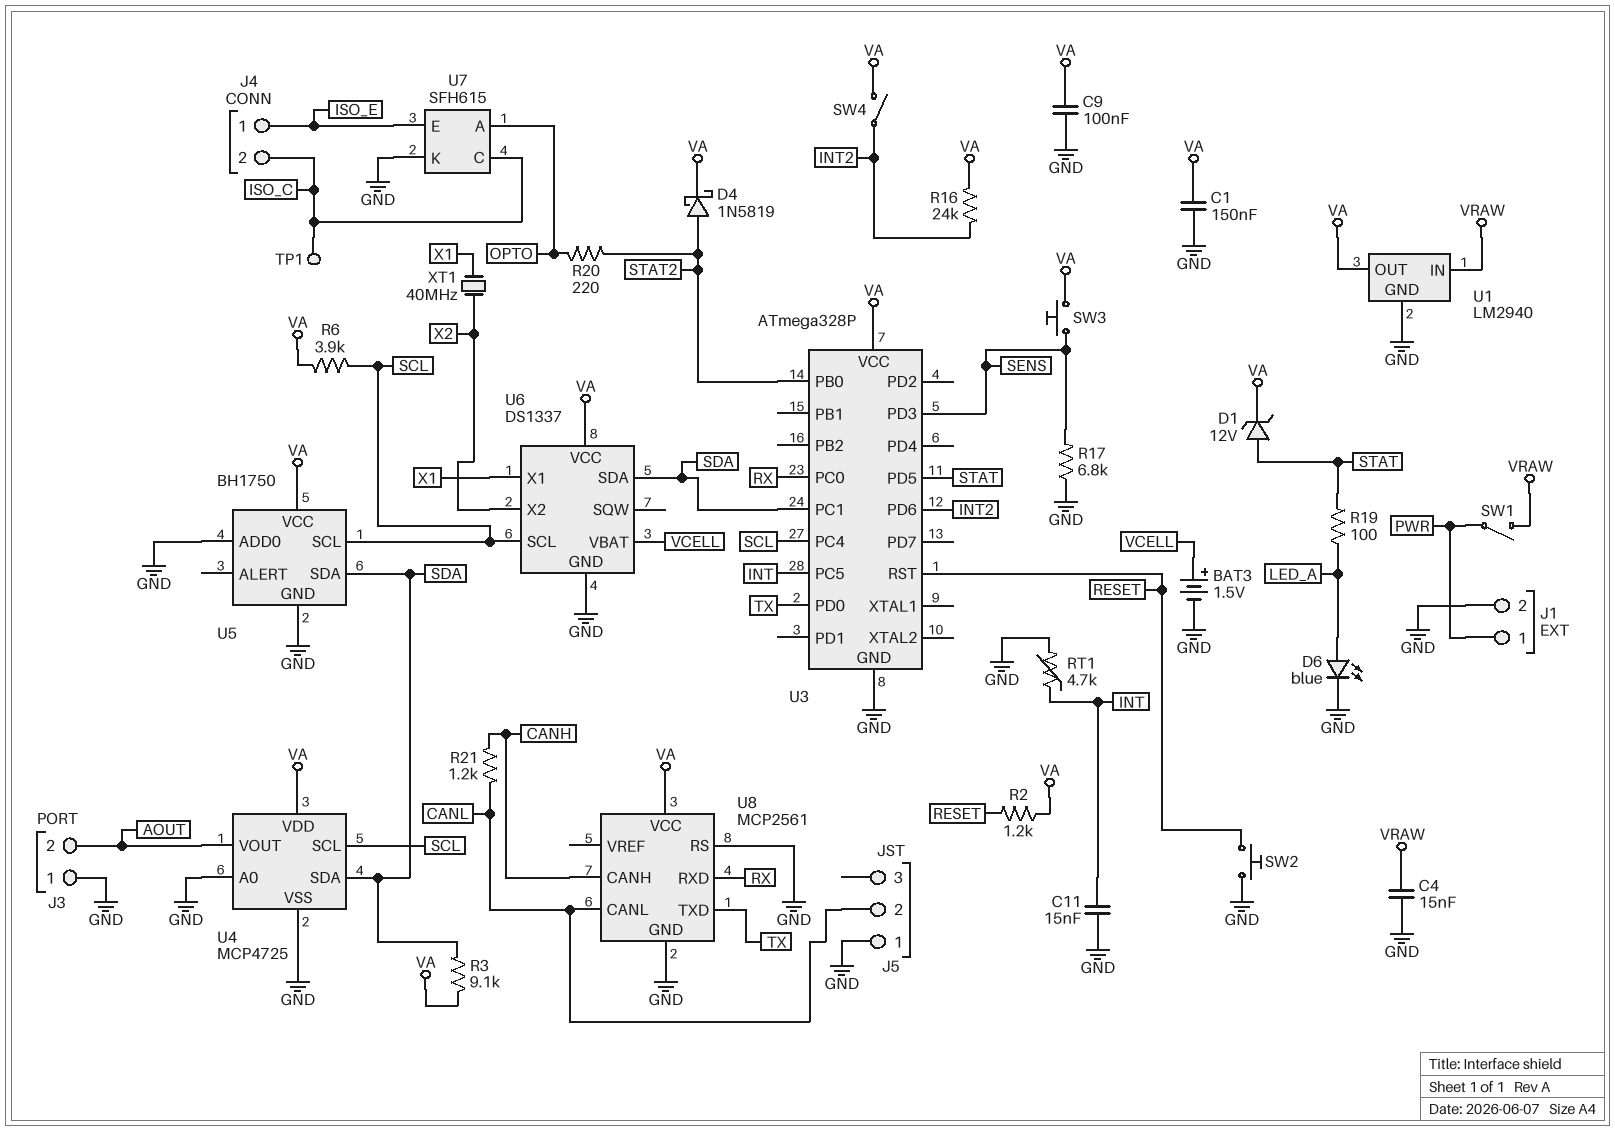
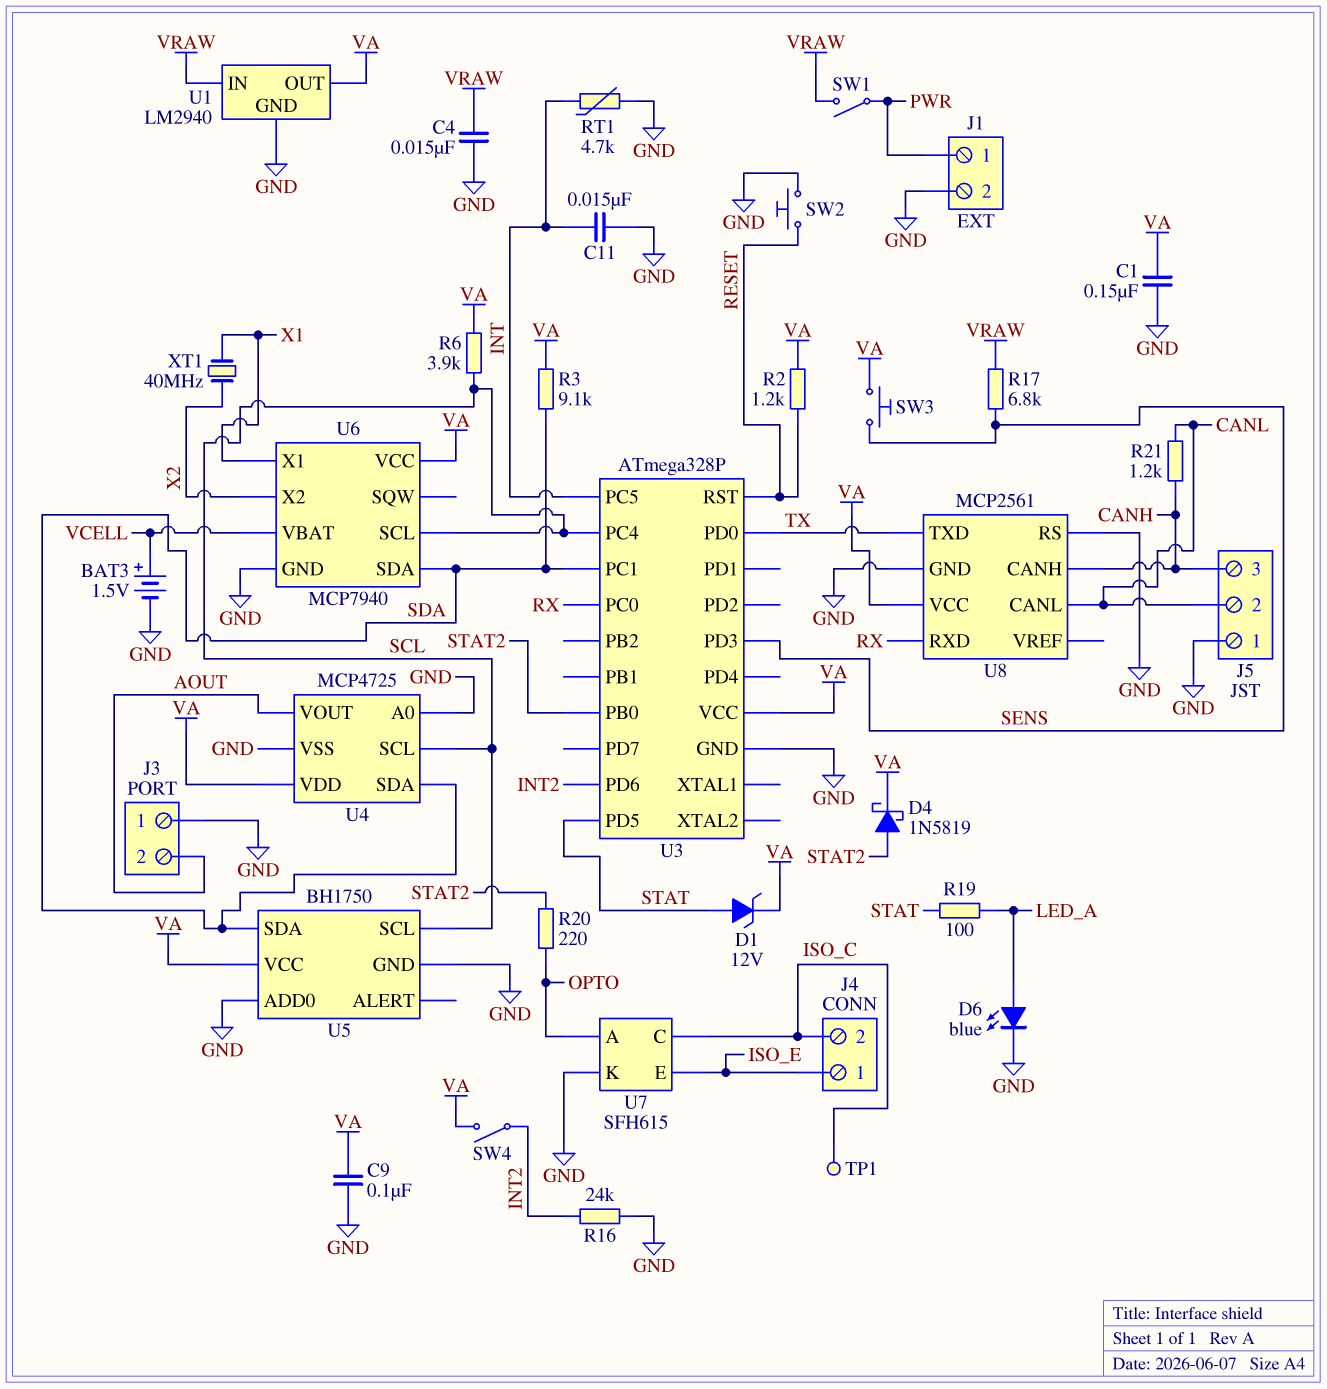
J5 pin 3: none -> CANH
R16: 24k (INT2, VA) -> 24k (GND, INT2)
R17: 6.8k (GND, SENS) -> 6.8k (SENS, VRAW)
U6: DS1337 -> MCP7940

